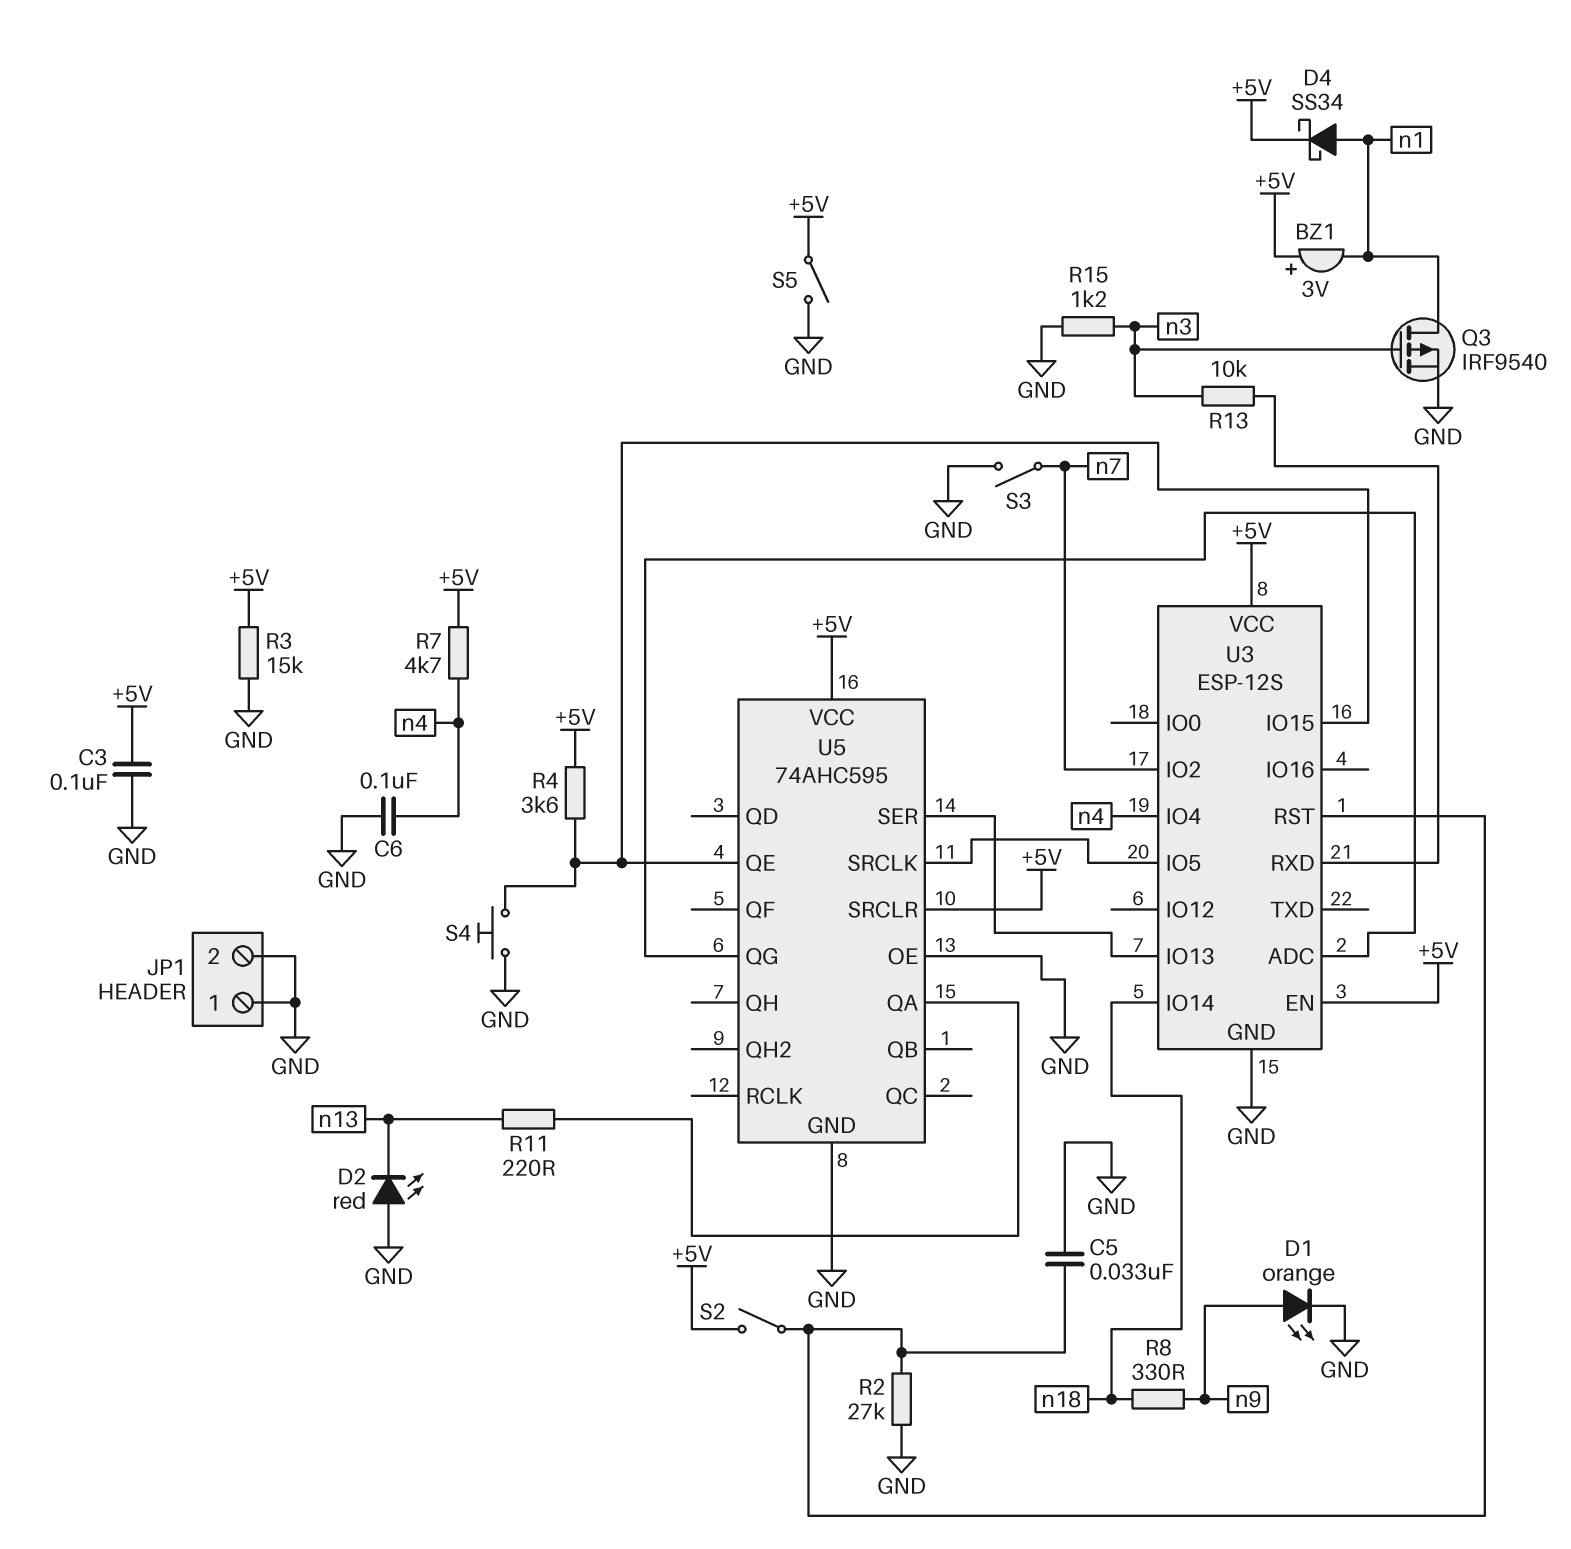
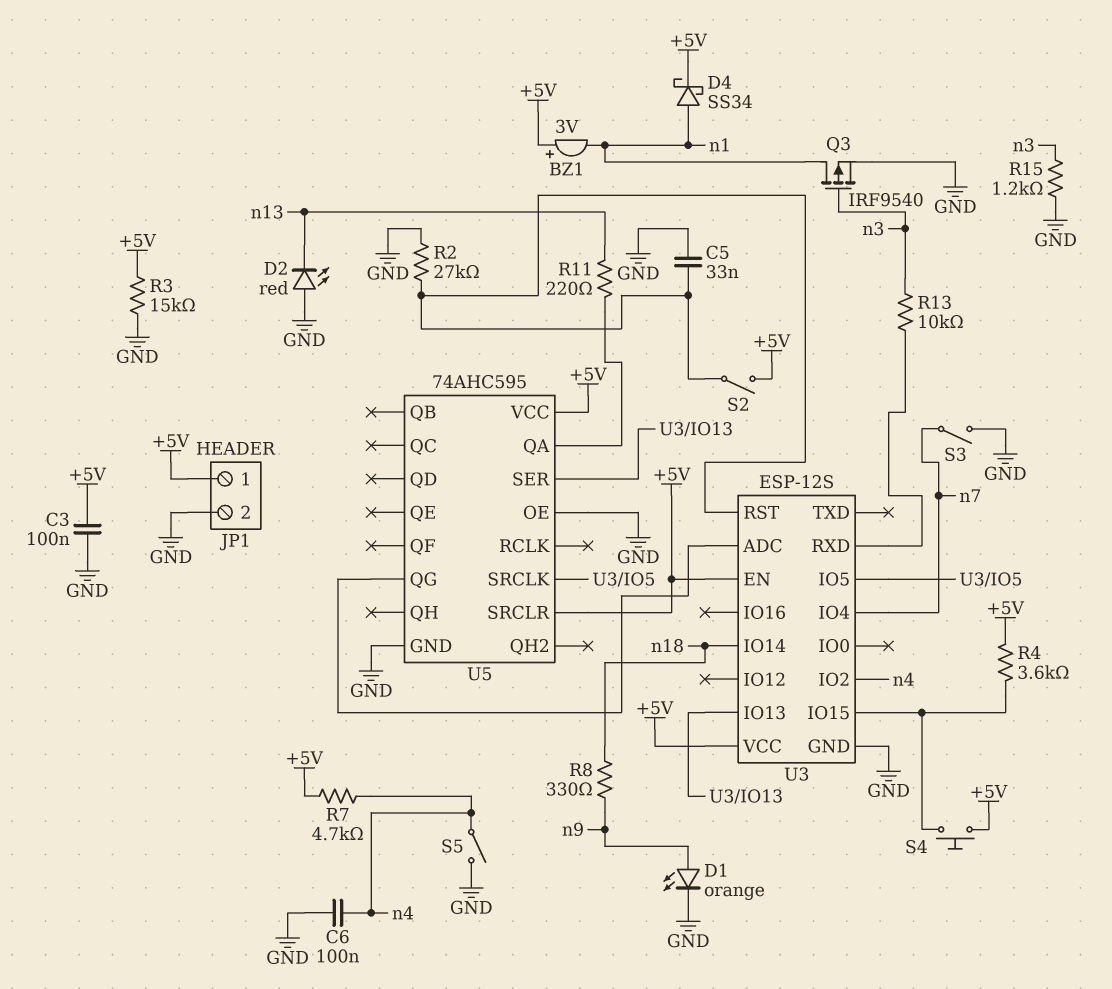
JP1 pin 1: GND -> +5V
S4: button (GND, U3/IO15) -> button (+5V, U3/IO15)
S5: switch (+5V, GND) -> switch (GND, n4)
U3 pin IO2: n7 -> n4
U3 pin IO4: n4 -> n7
U5 pin QE: U3/IO15 -> none

